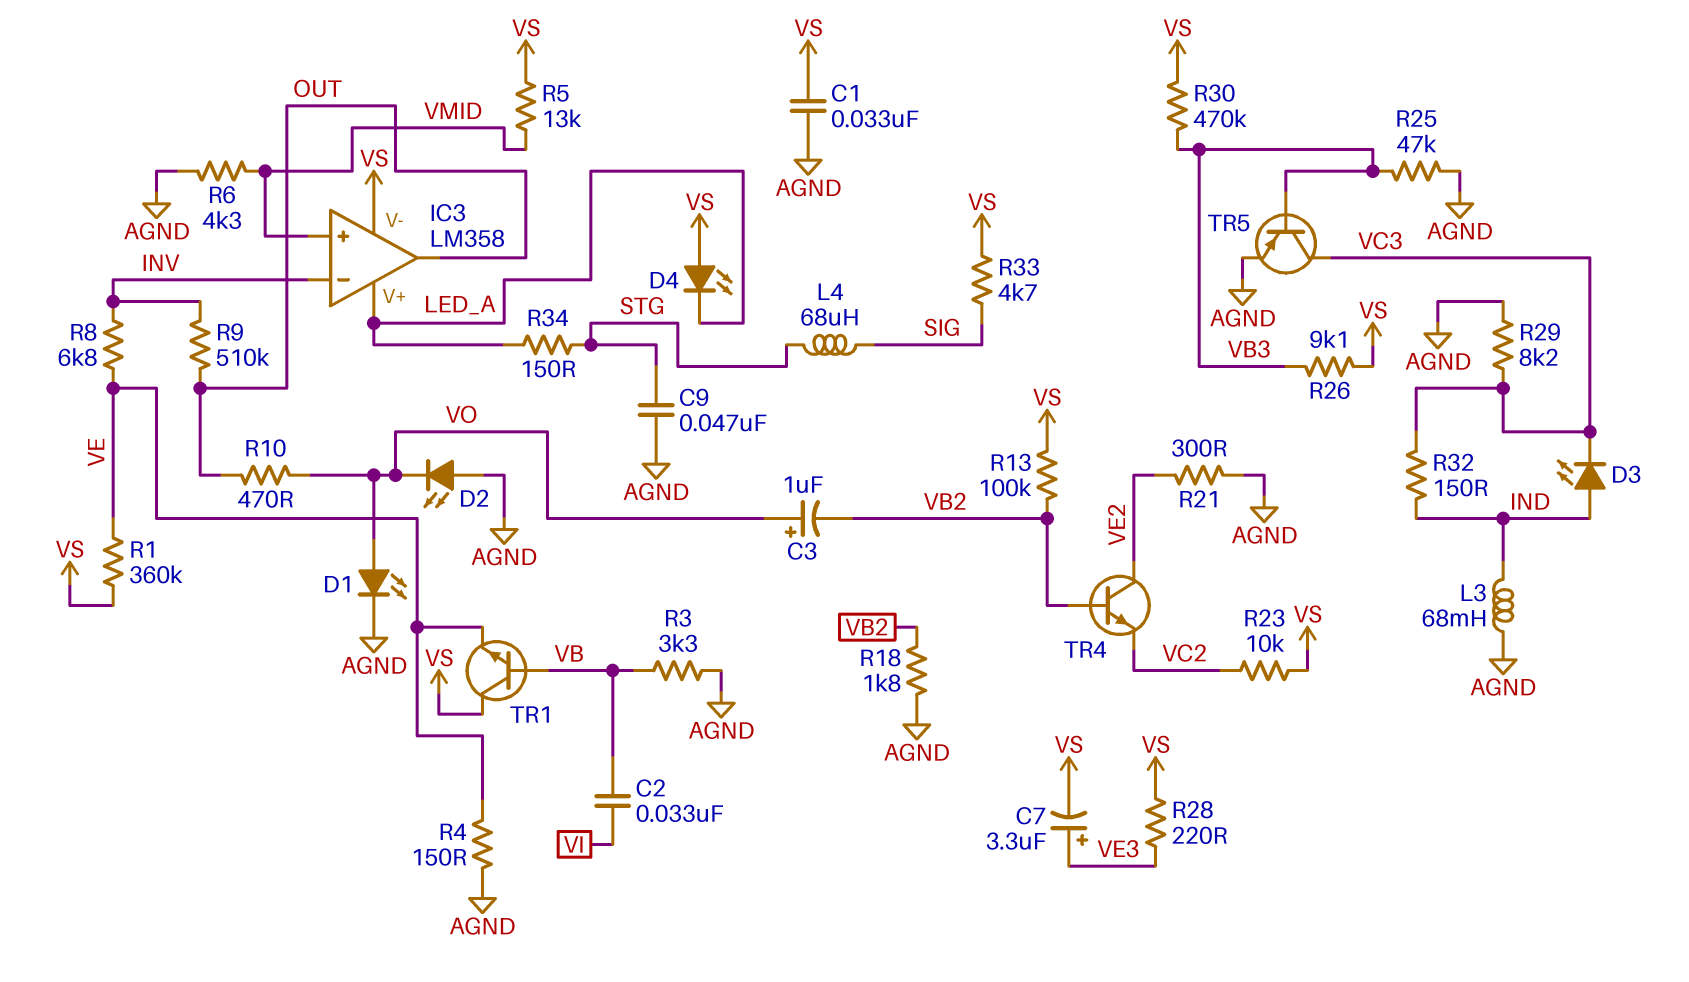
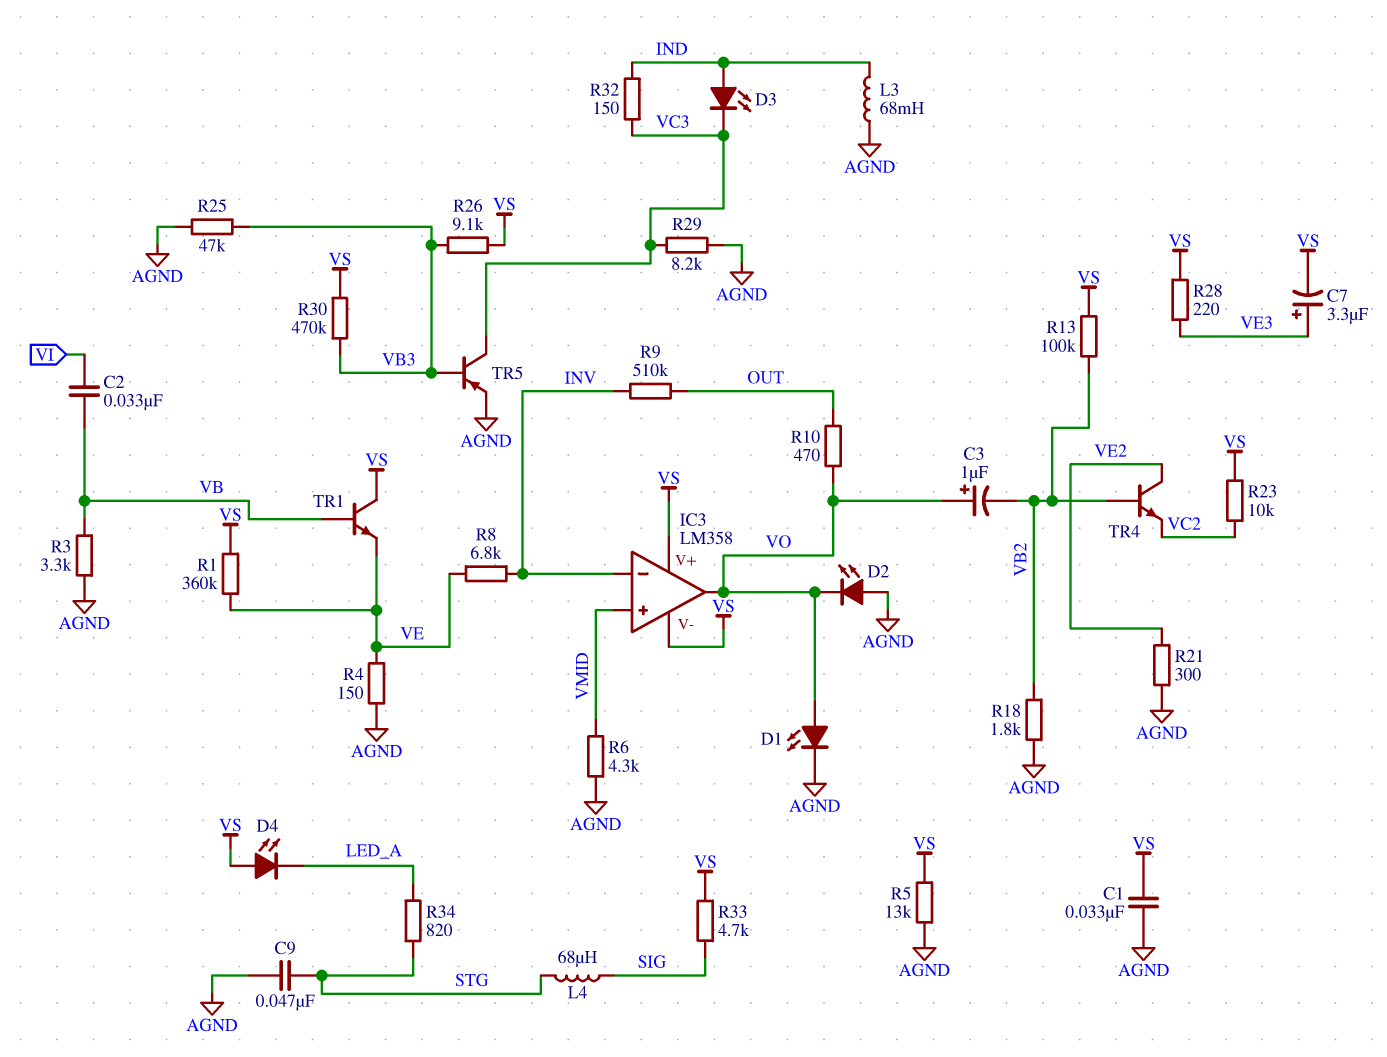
IC3 pin V+: LED_A -> VS
IC3 pin out: OUT -> VO
R5: 13k (VMID, VS) -> 13k (AGND, VS)
R34: 150 (LED_A, STG) -> 820 (LED_A, STG)

